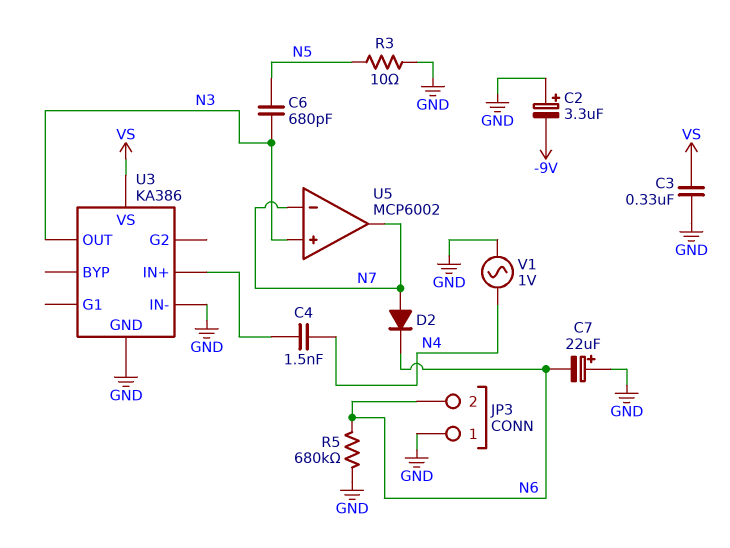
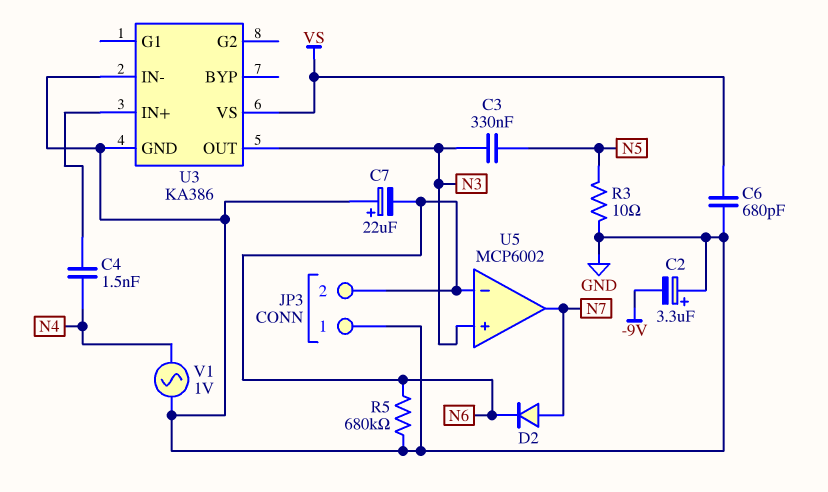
C3: 330nF (GND, VS) -> 330nF (N3, N5)
C6: 680pF (N3, N5) -> 680pF (GND, VS)
U5 pin in-: N7 -> N6

